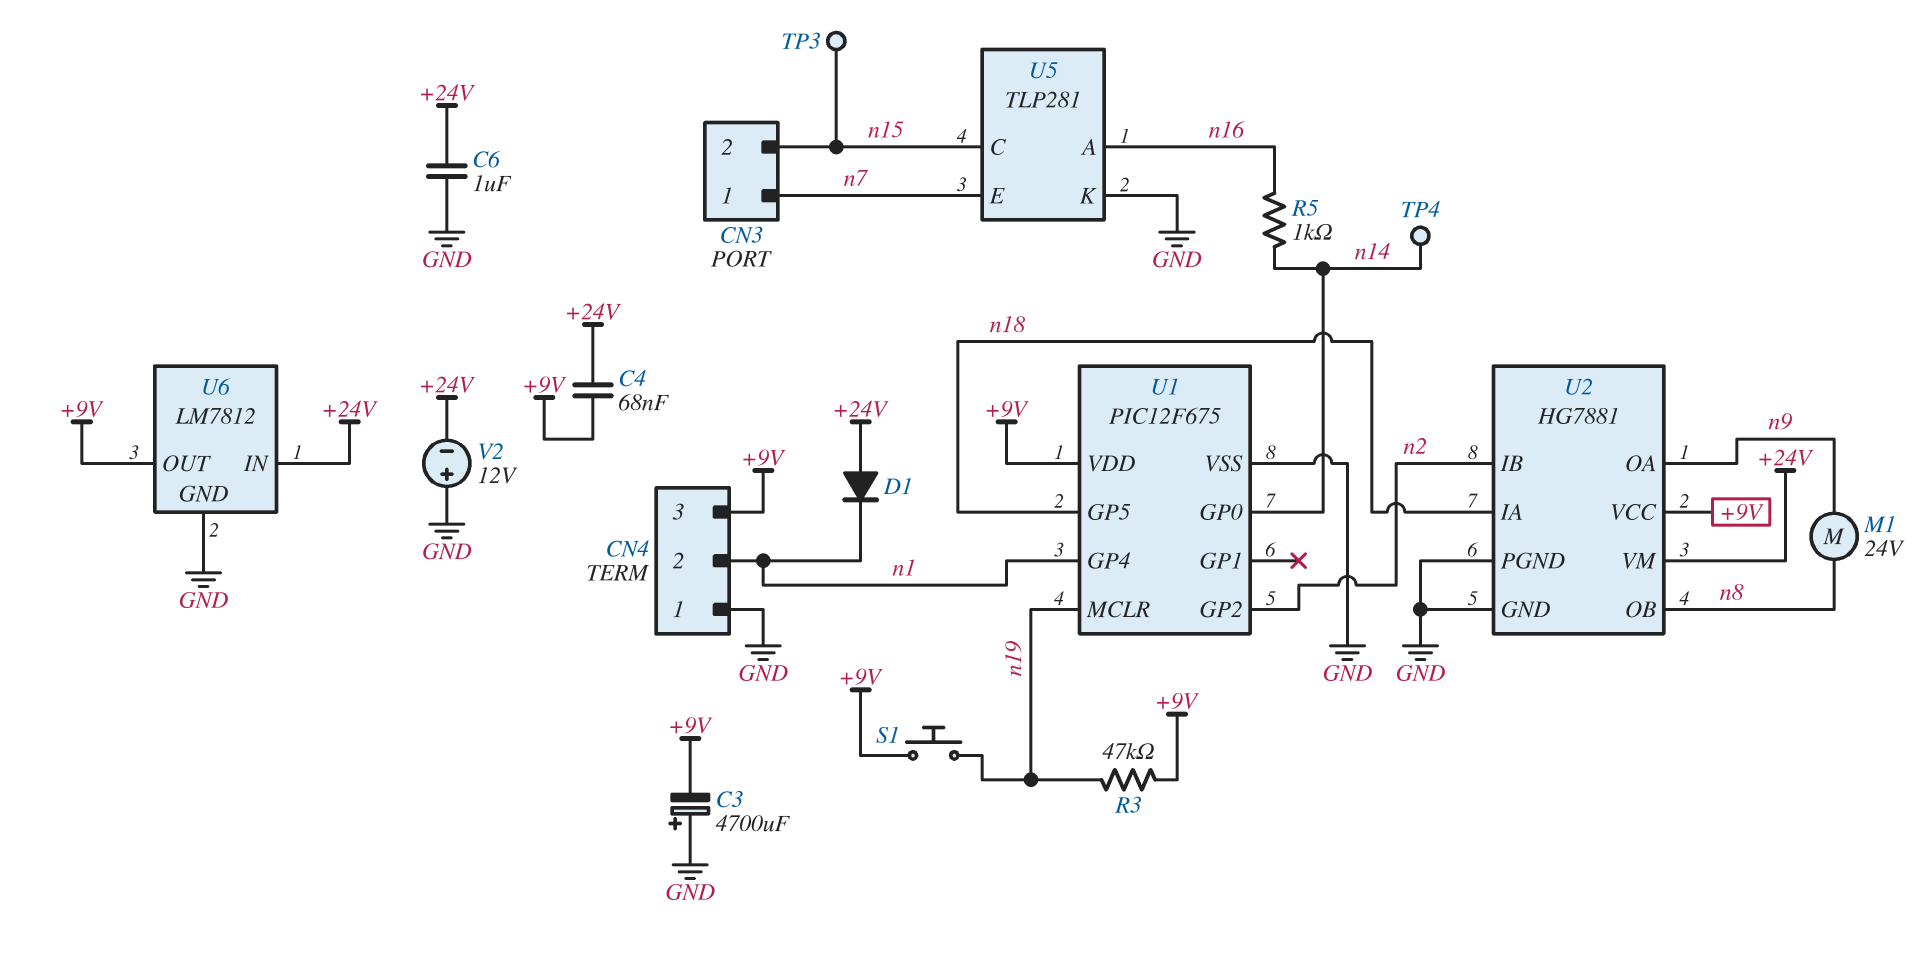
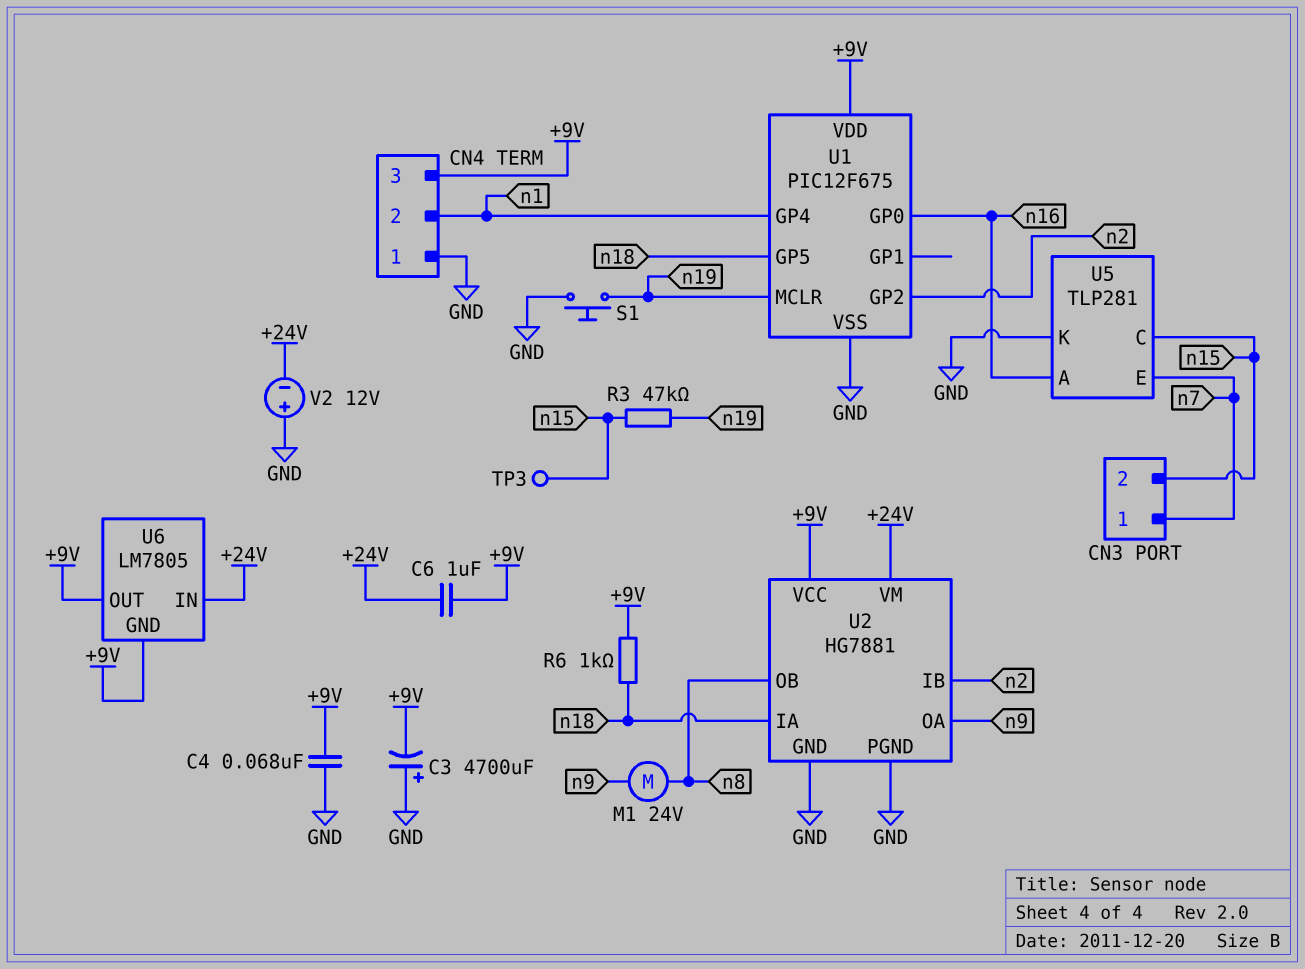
C4: 68nF (+9V, +24V) -> 68nF (+9V, GND)
C6: 1uF (+24V, GND) -> 1uF (+9V, +24V)
D1: diode (A +24V, K n1) -> none
R3: 47k (+9V, n19) -> 47k (n15, n19)
R5: 1k (n14, n16) -> none
R6: none -> 1k (+9V, n18)
S1: button (+9V, n19) -> button (GND, n19)
TP4: test point (n14) -> none
U1 pin GP0: n14 -> n16
U6: LM7812 -> LM7805
U6 pin GND: GND -> +9V

